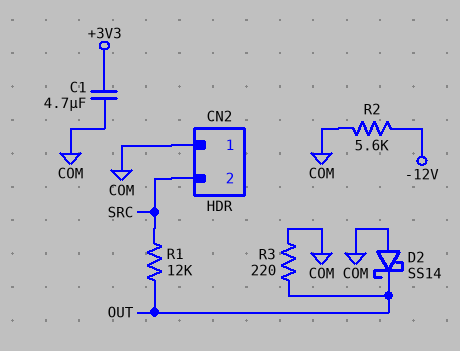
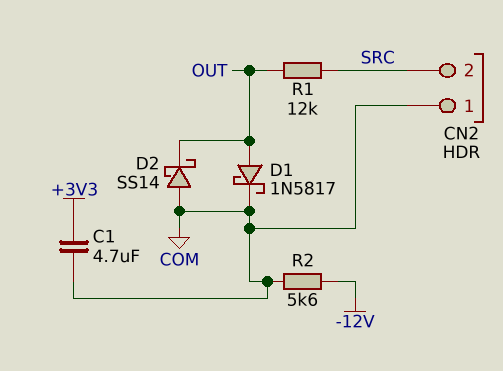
D1: none -> schottky 1N5817 (A OUT, K COM)
R3: 220 (COM, OUT) -> none

